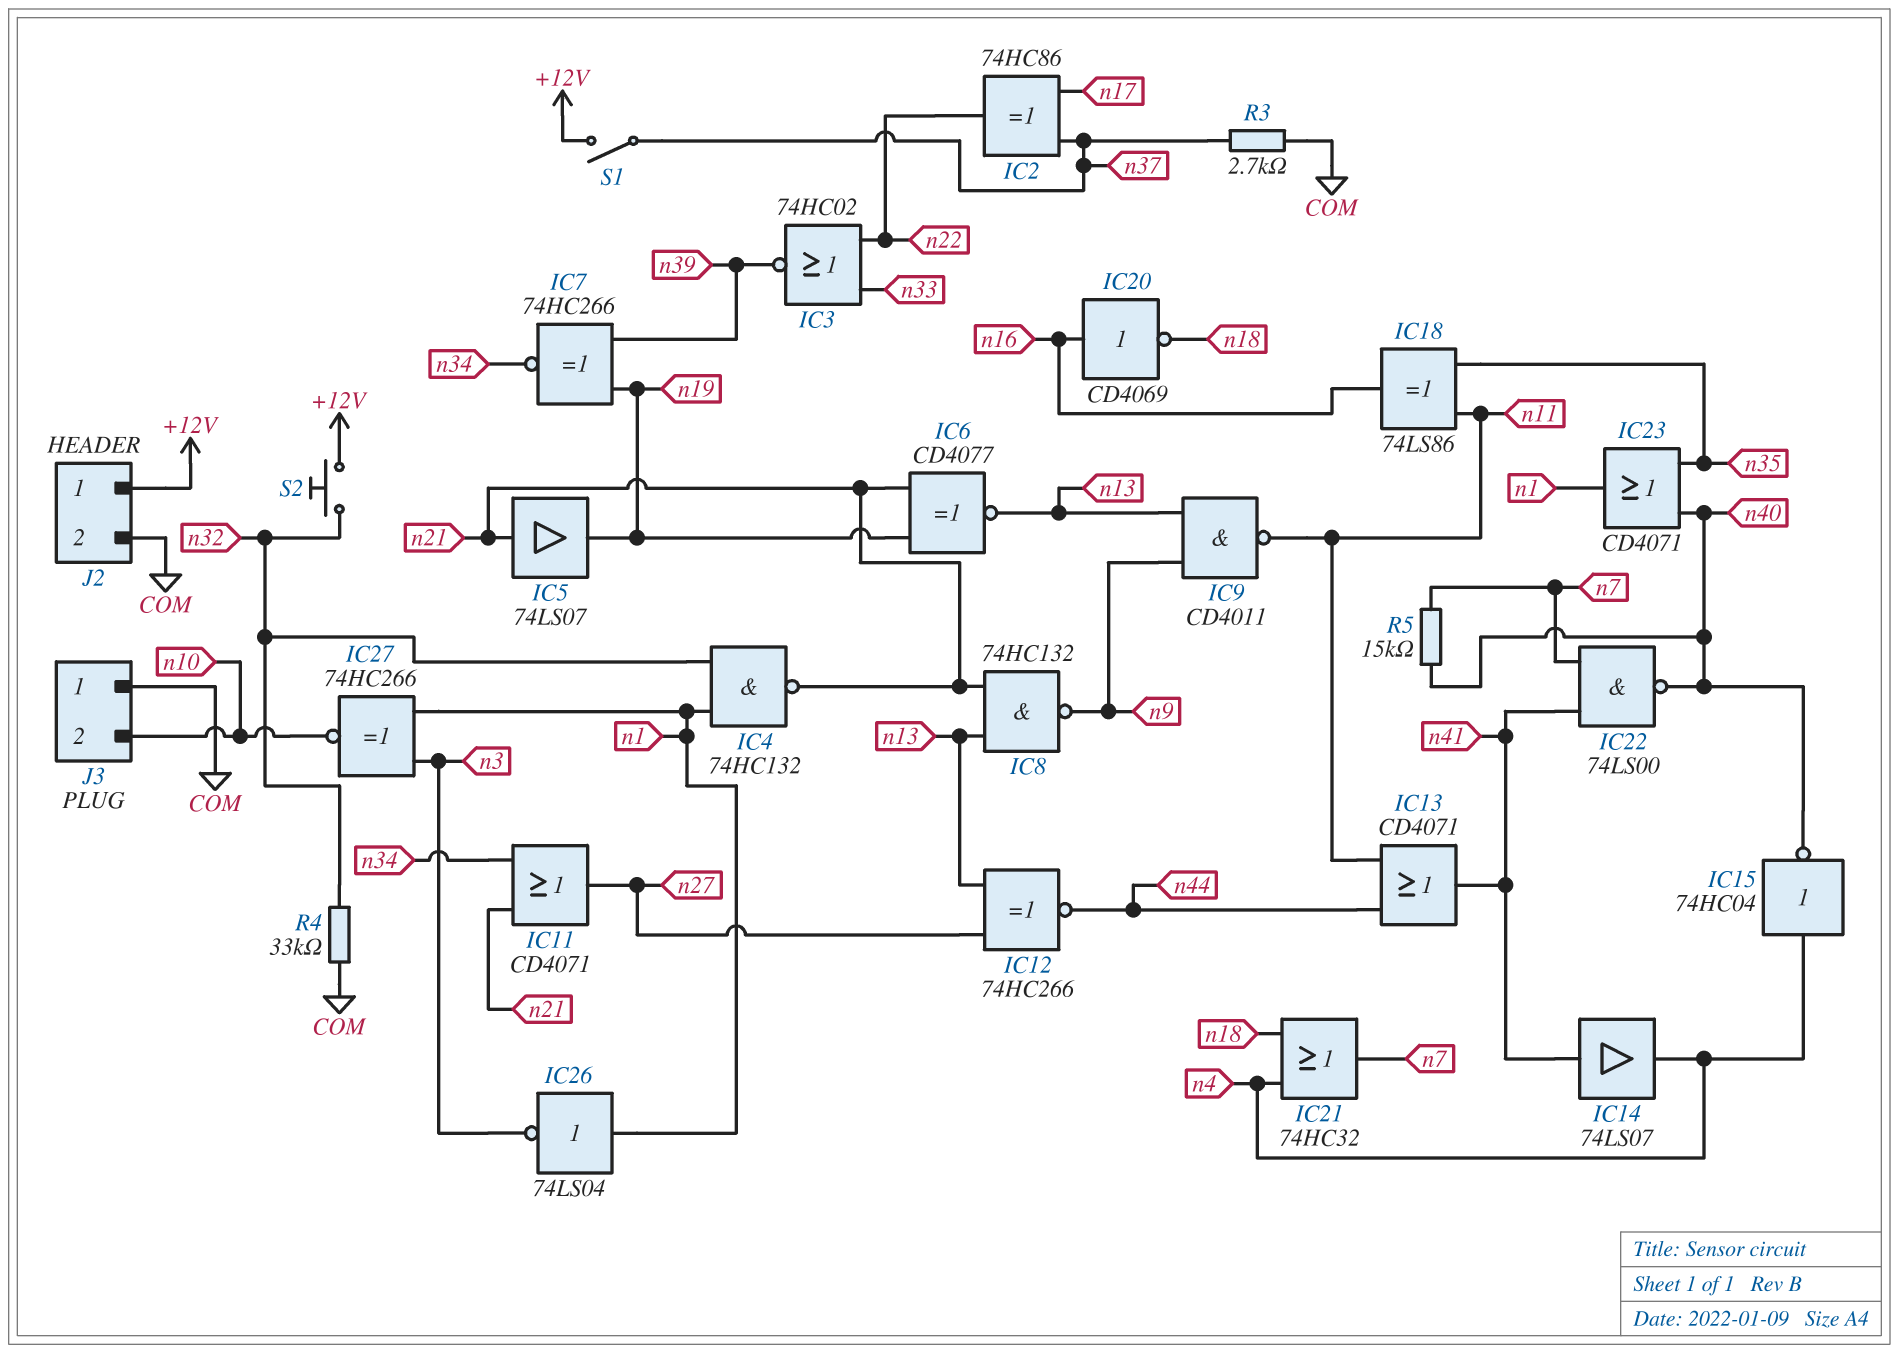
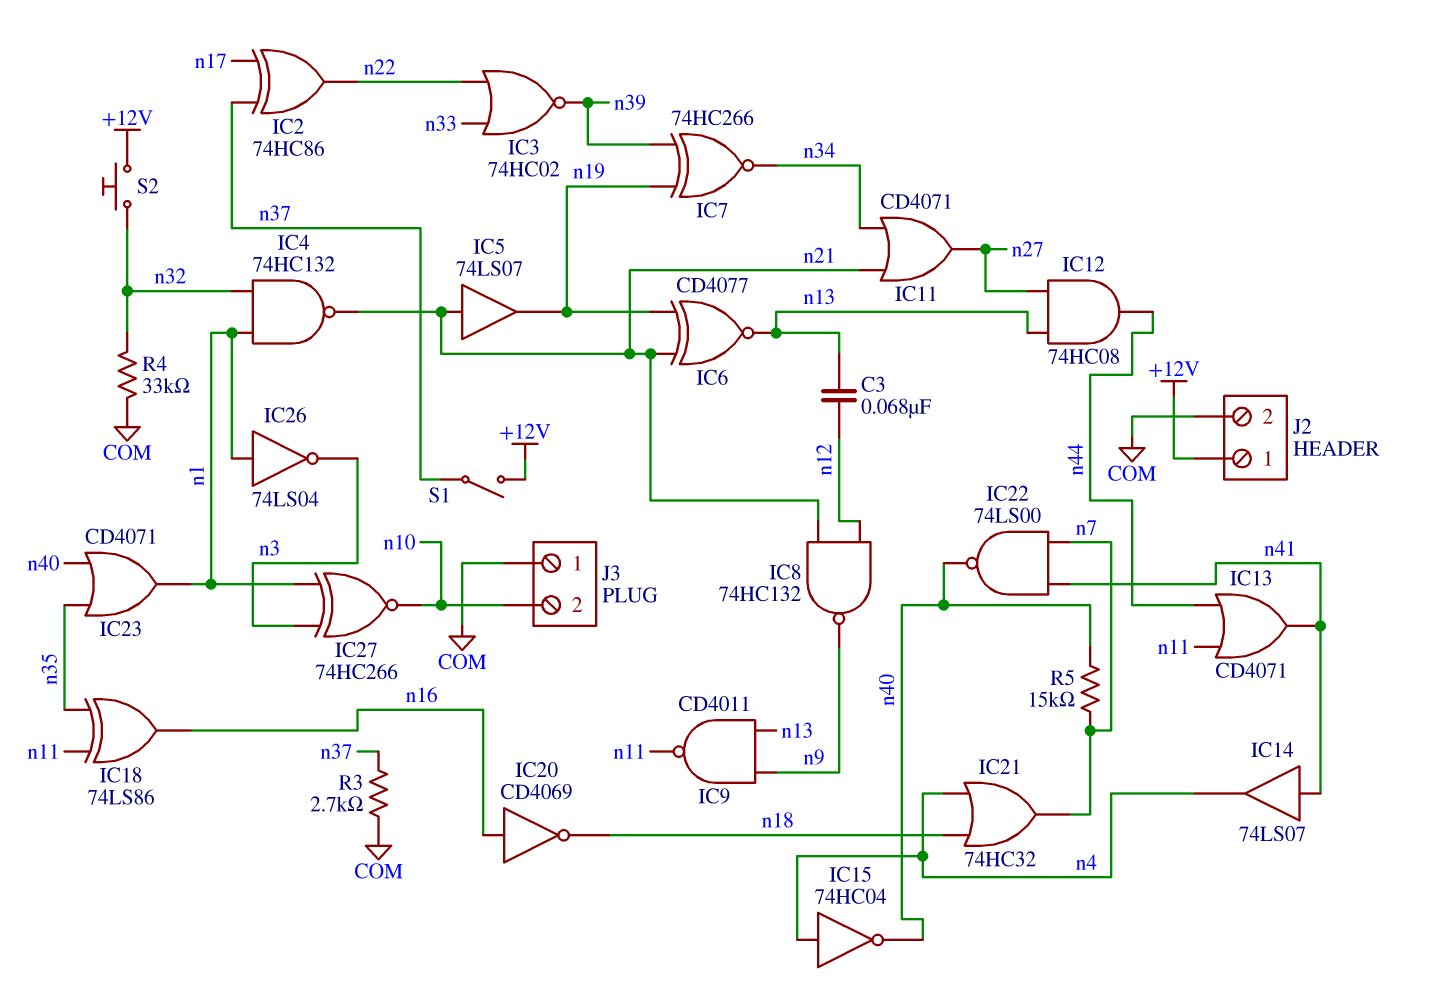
C3: none -> 68nF (n12, n13)
IC8: NAND 74HC132 (in n13, in n21, out n9) -> NAND 74HC132 (in n12, in n21, out n9)
IC12: XNOR 74HC266 (in n13, in n27, out n44) -> AND 74HC08 (in n13, in n27, out n44)

